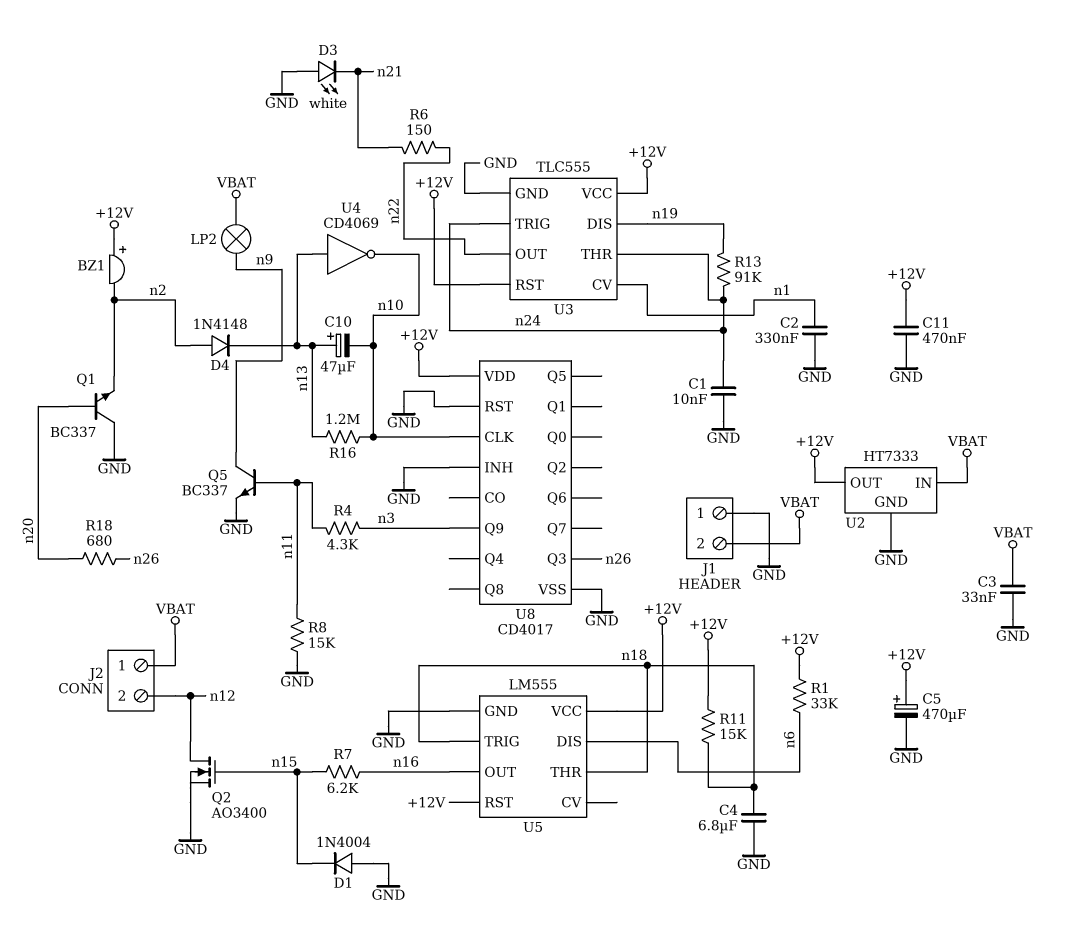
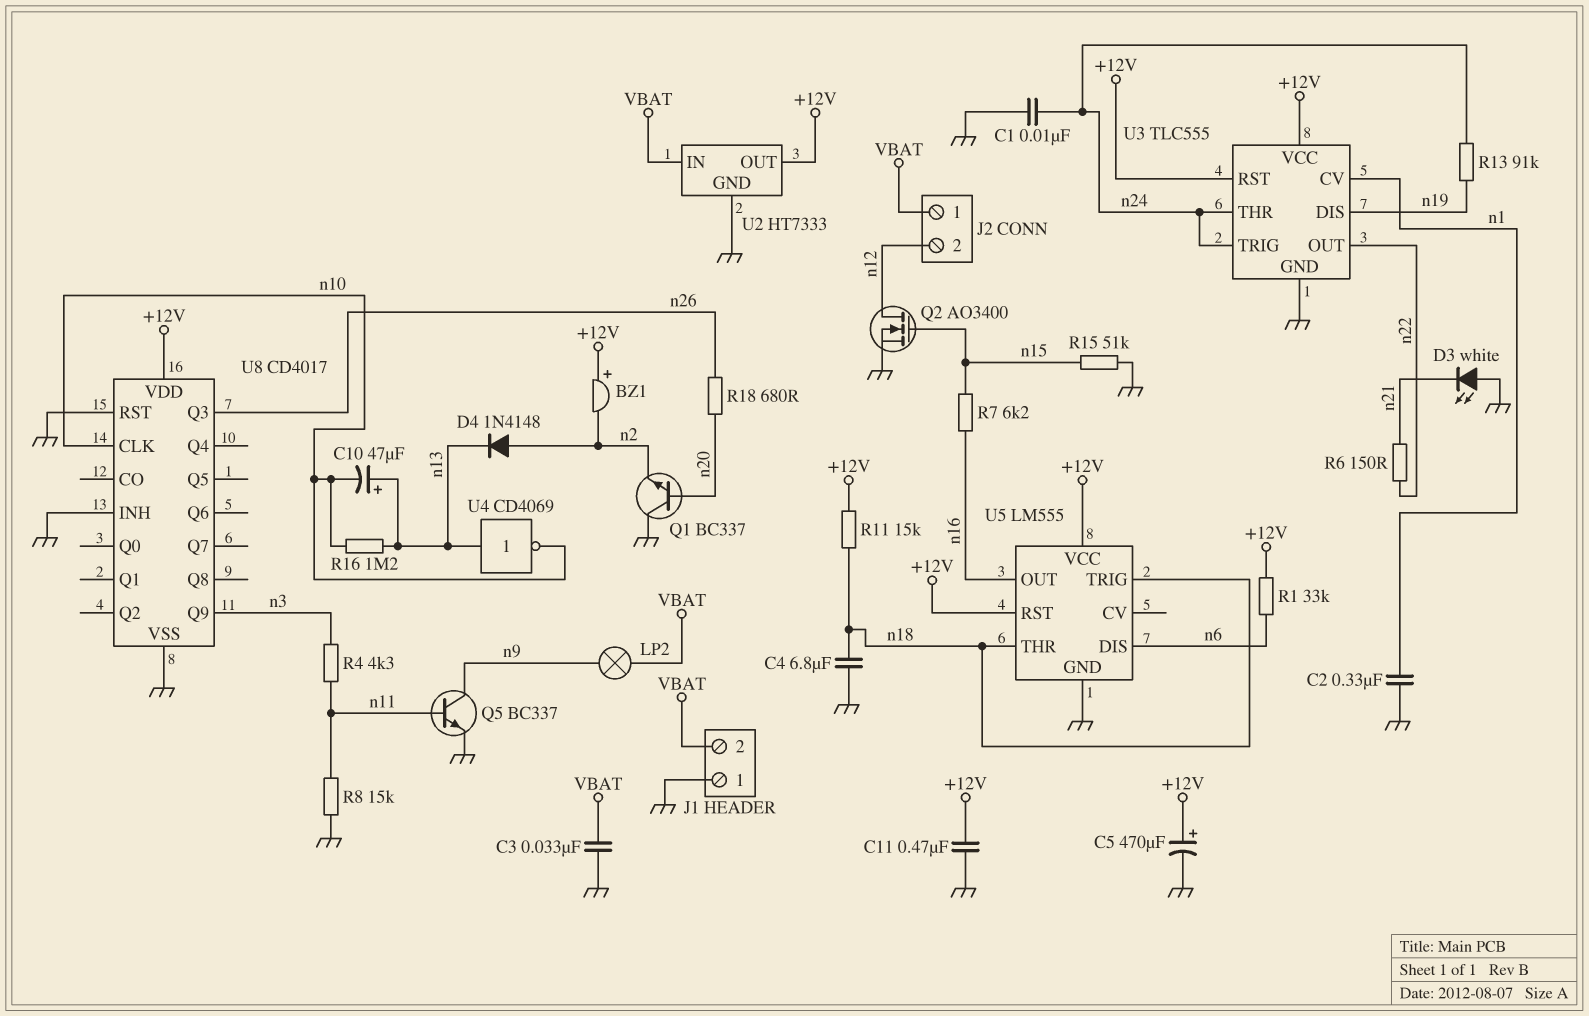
D1: diode 1N4004 (A GND, K n15) -> none
R15: none -> 51k (GND, n15)

